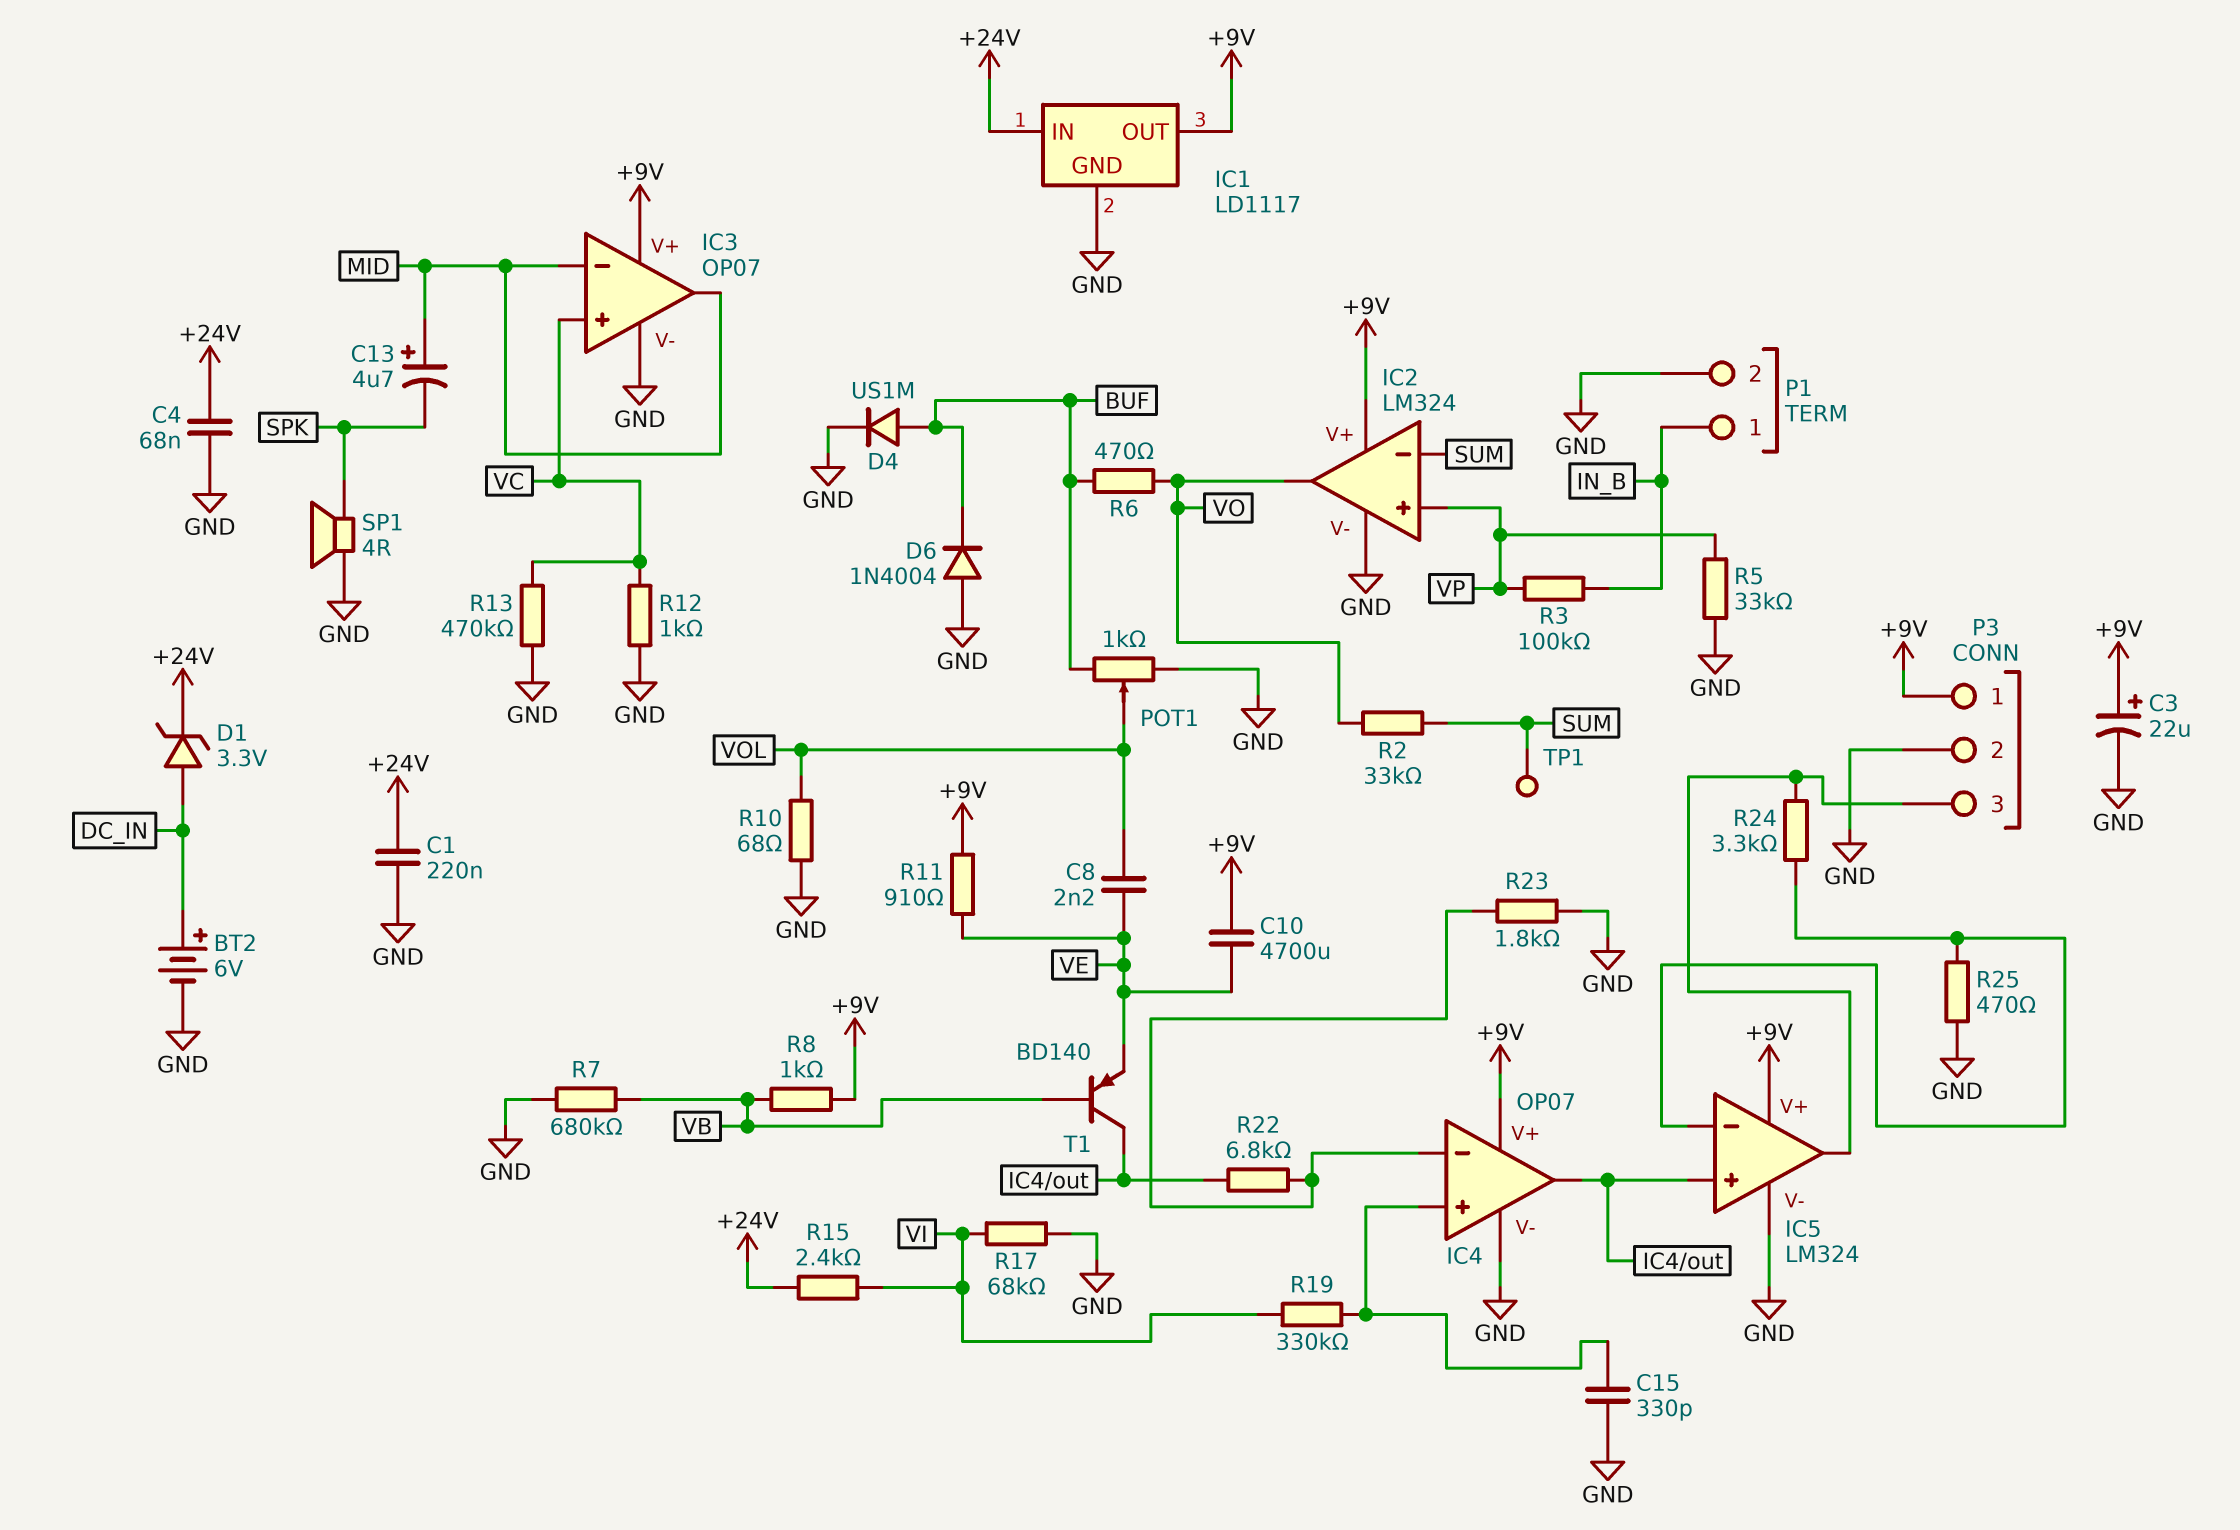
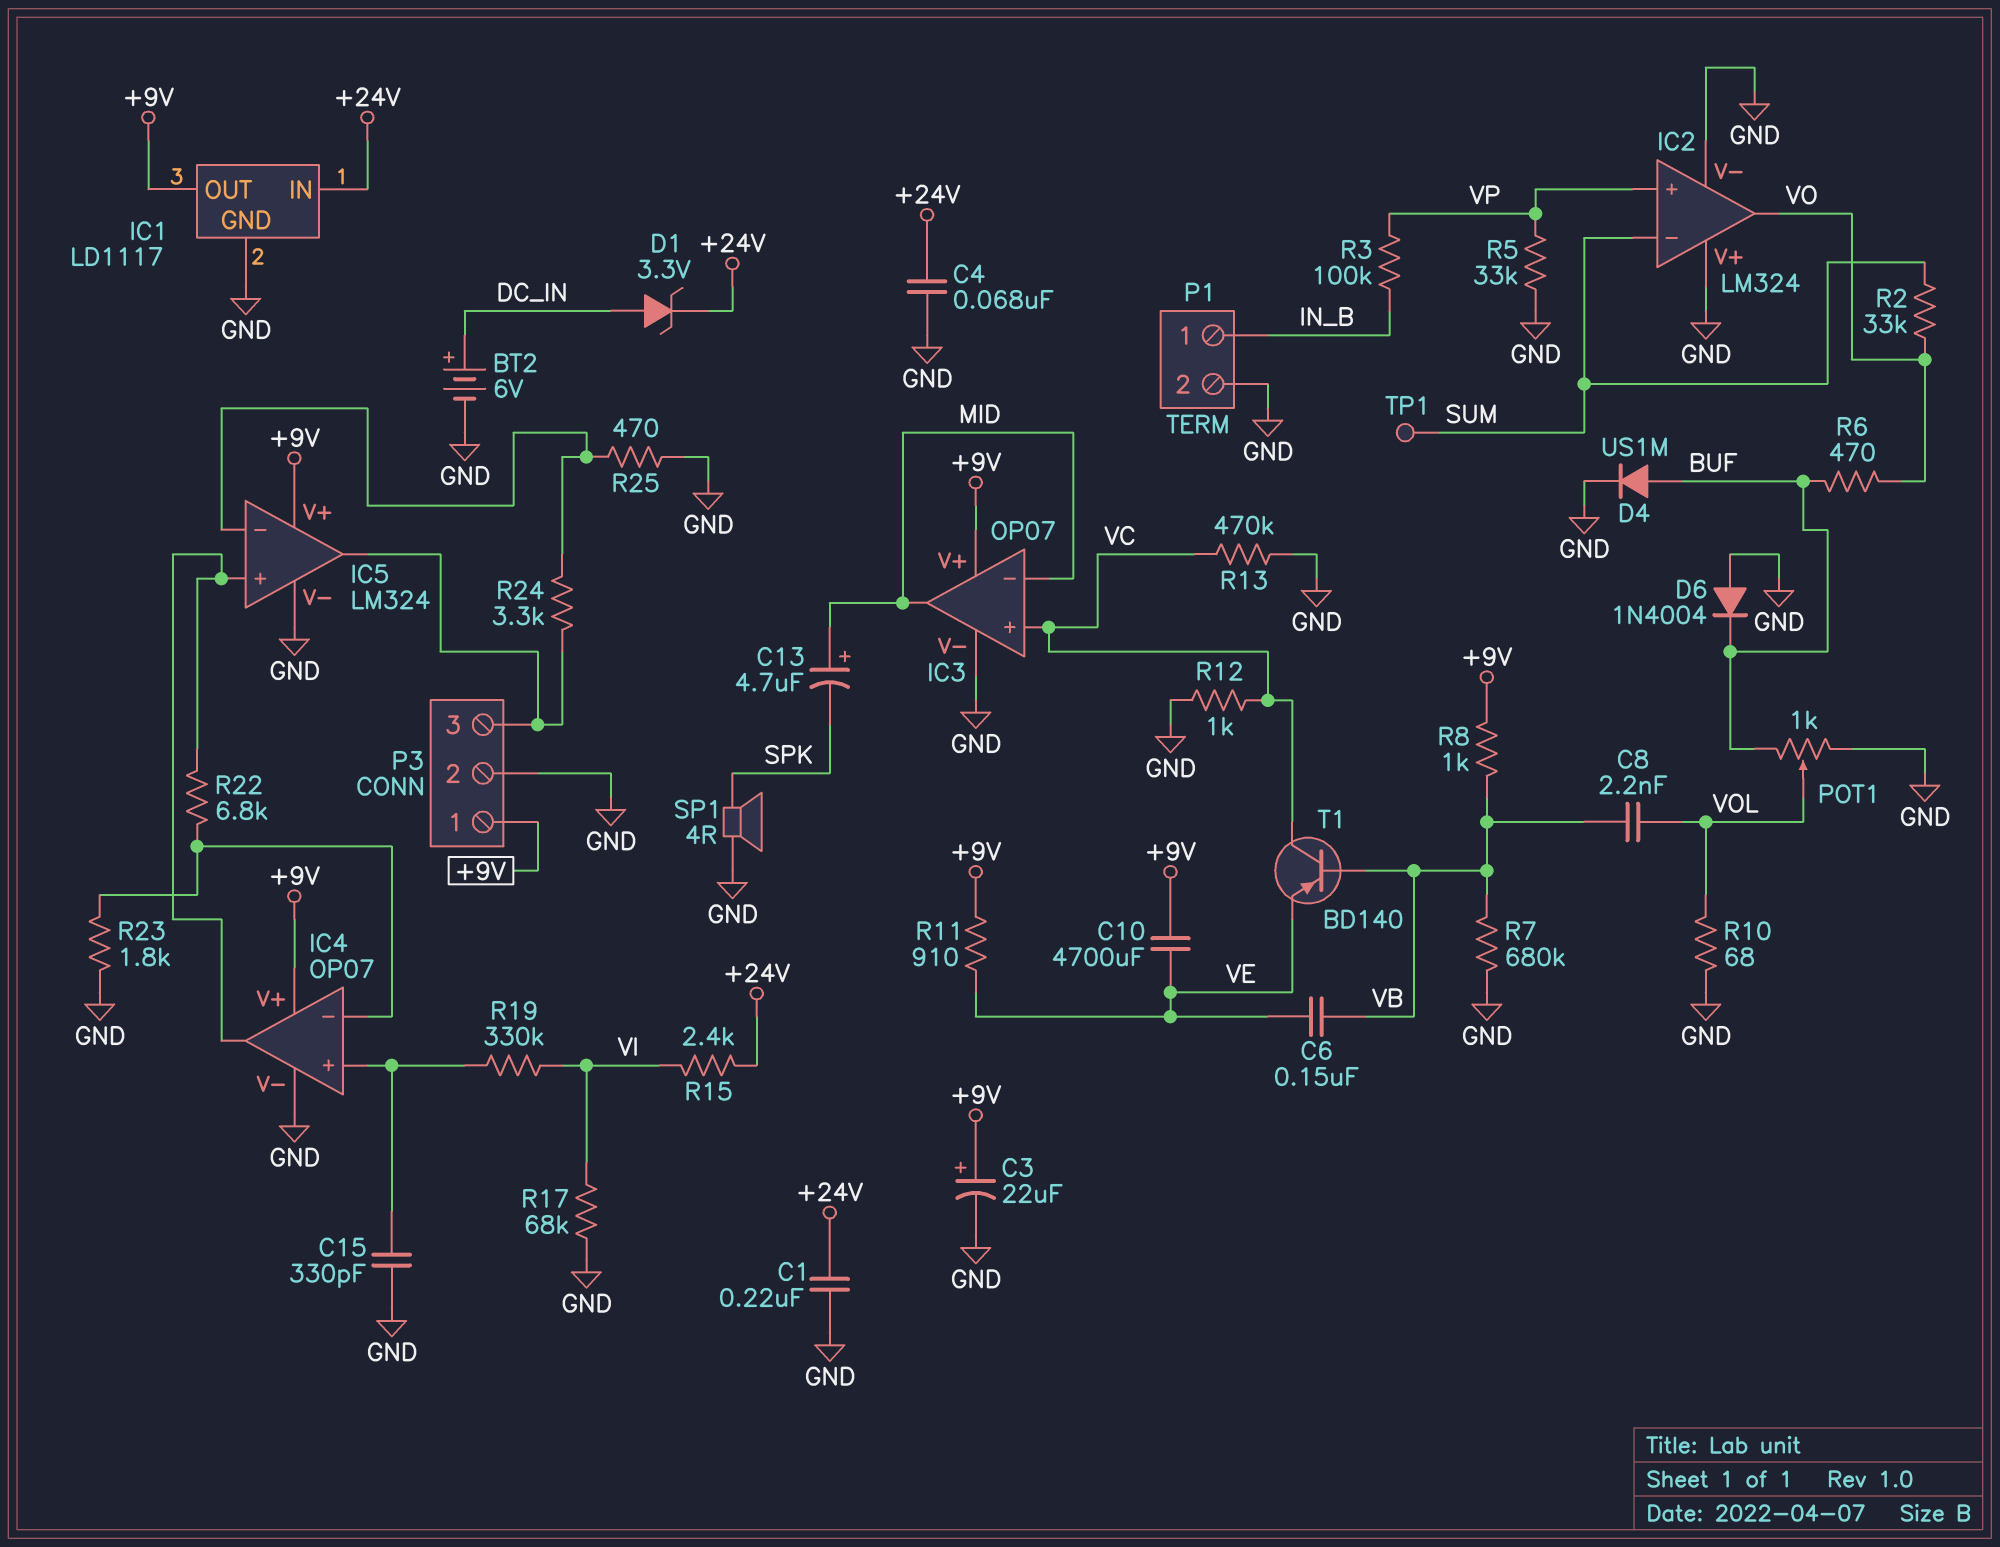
C6: none -> 150nF (VB, VE)
C8: 2.2nF (VE, VOL) -> 2.2nF (VB, VOL)
IC2 pin V+: +9V -> GND
T1: PNP BD140 (B VB, C IC4/out, E VE) -> PNP BD140 (B VB, C VC, E VE)

